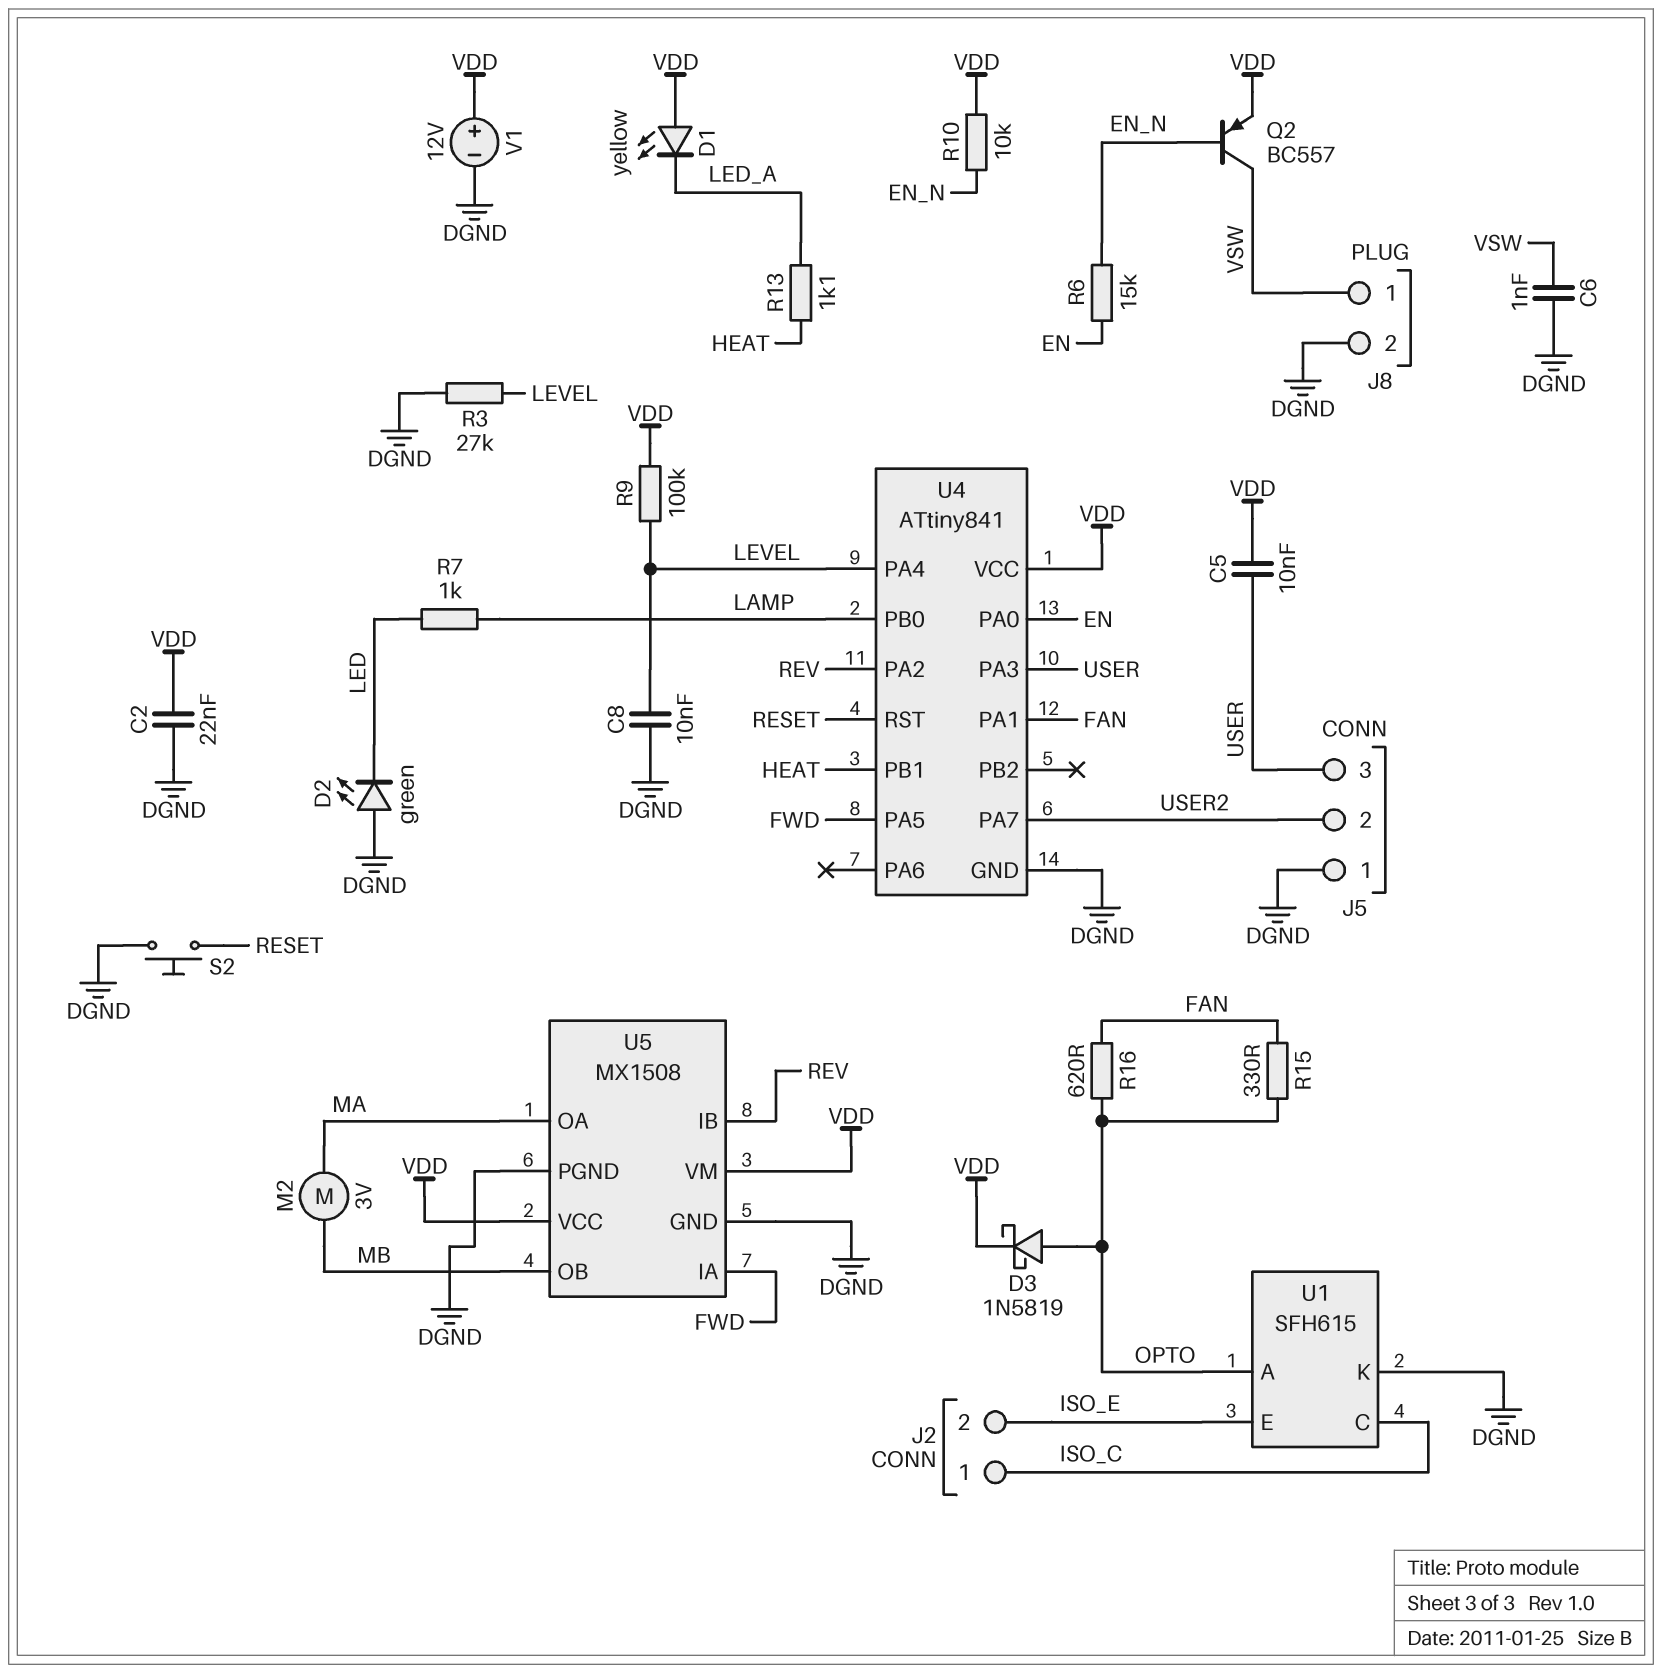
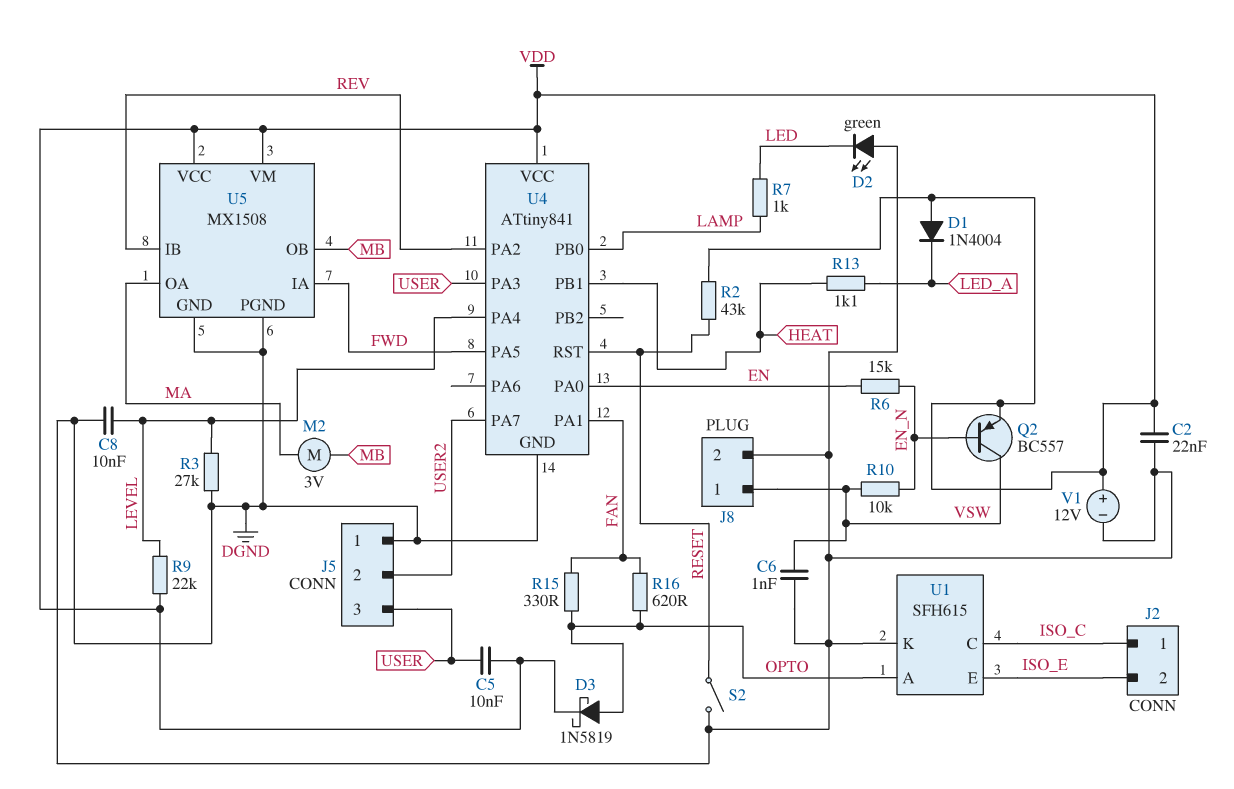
D1: LED yellow (A VDD, K LED_A) -> diode 1N4004 (A VDD, K LED_A)
R2: none -> 43k (RESET, VDD)
R9: 100k (LEVEL, VDD) -> 22k (LEVEL, VDD)
R10: 10k (EN_N, VDD) -> 10k (EN_N, VSW)
S2: button (DGND, RESET) -> switch (DGND, RESET)

